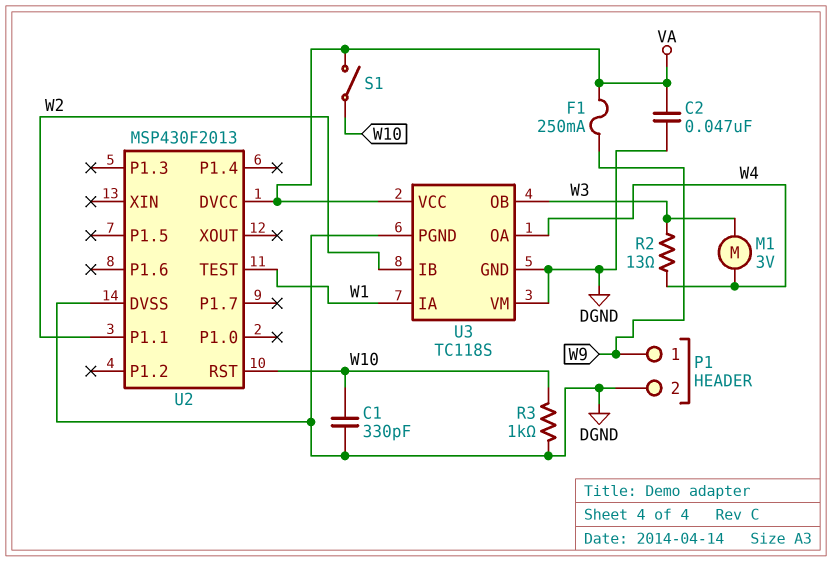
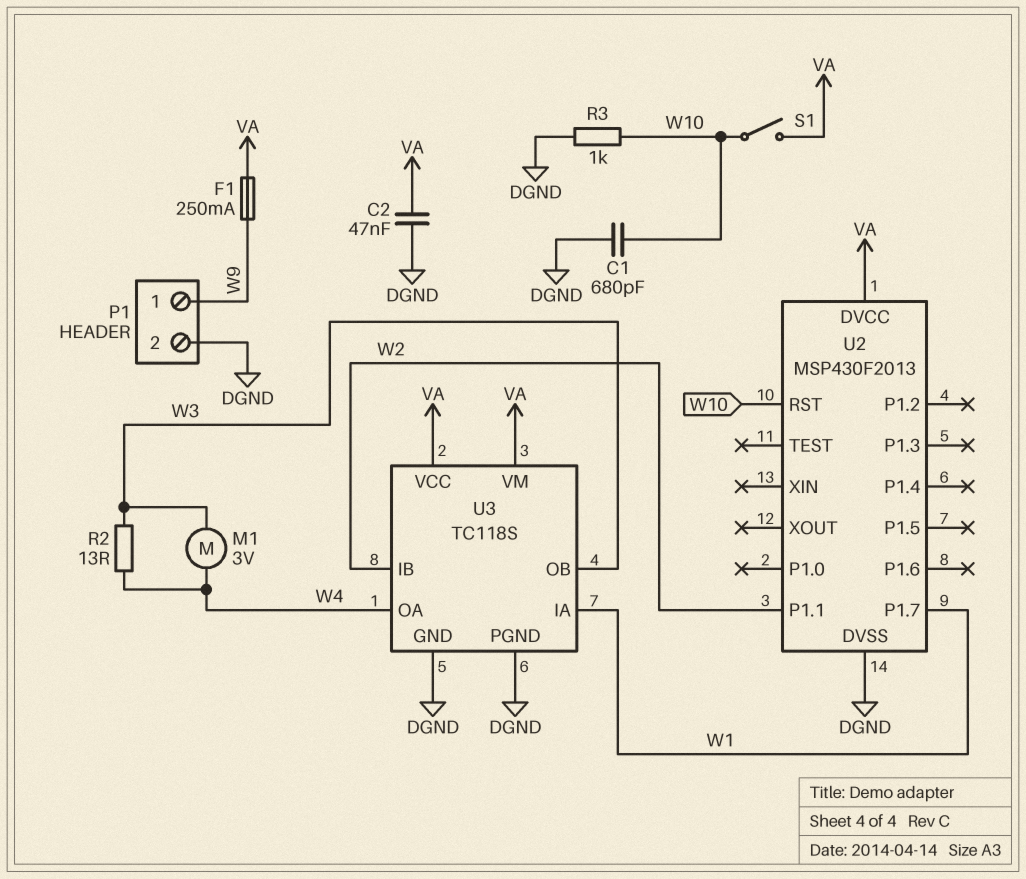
C1: 330pF (DGND, W10) -> 680pF (DGND, W10)
U2 pin P1.7: none -> W1
U2 pin TEST: W1 -> none
U3 pin VM: DGND -> VA

